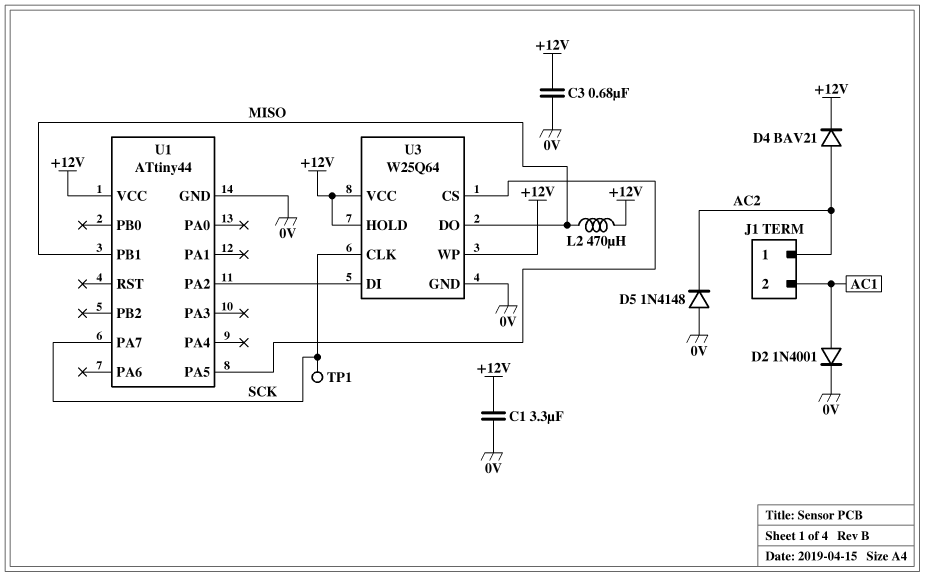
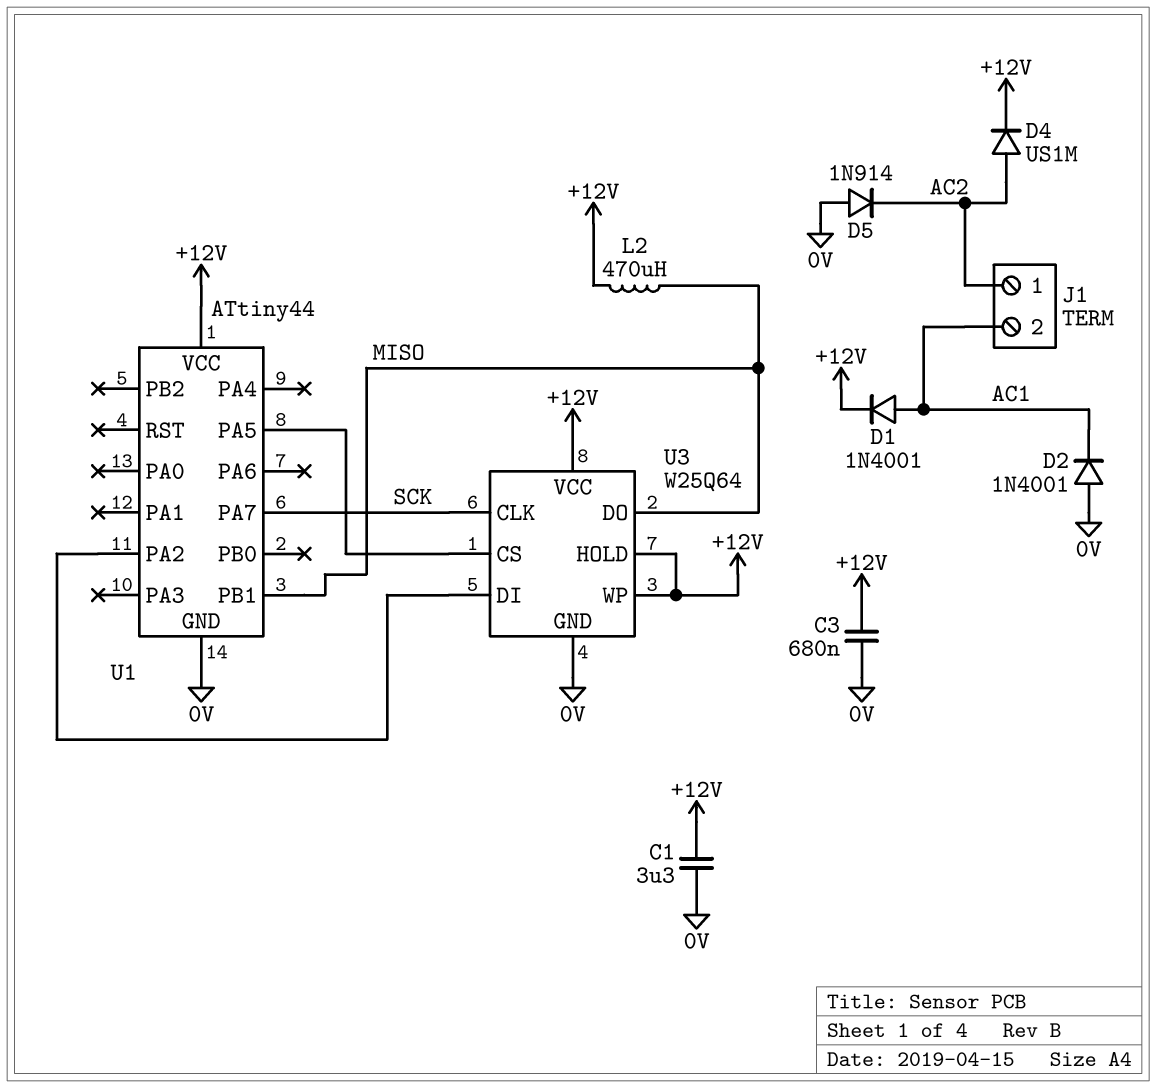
D1: none -> diode 1N4001 (A AC1, K +12V)
D2: diode 1N4001 (A AC1, K 0V) -> diode 1N4001 (A 0V, K AC1)
D4: diode BAV21 (A AC2, K +12V) -> diode US1M (A AC2, K +12V)
D5: diode 1N4148 (A 0V, K AC2) -> diode 1N914 (A 0V, K AC2)
TP1: test point (SCK) -> none

